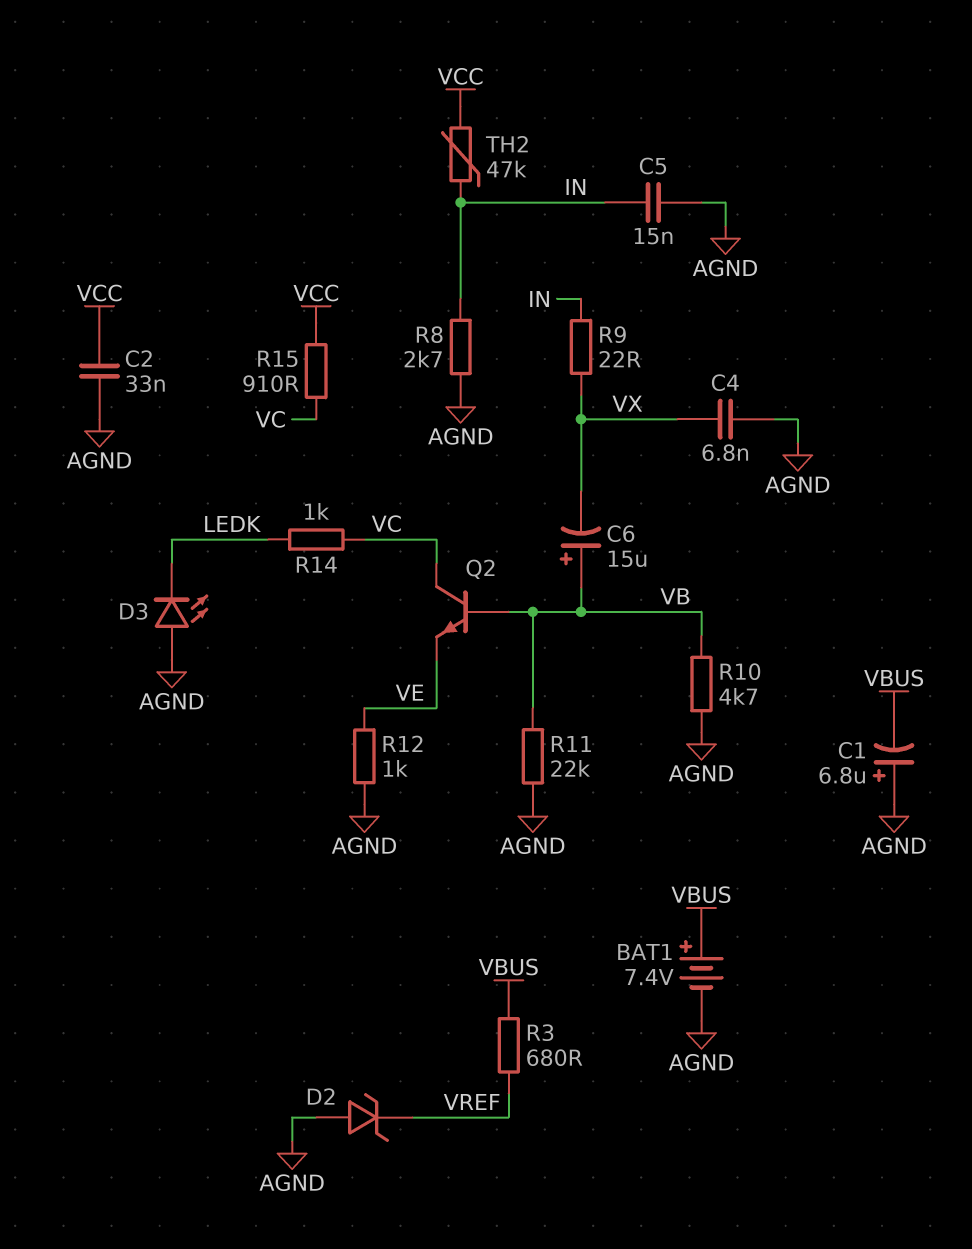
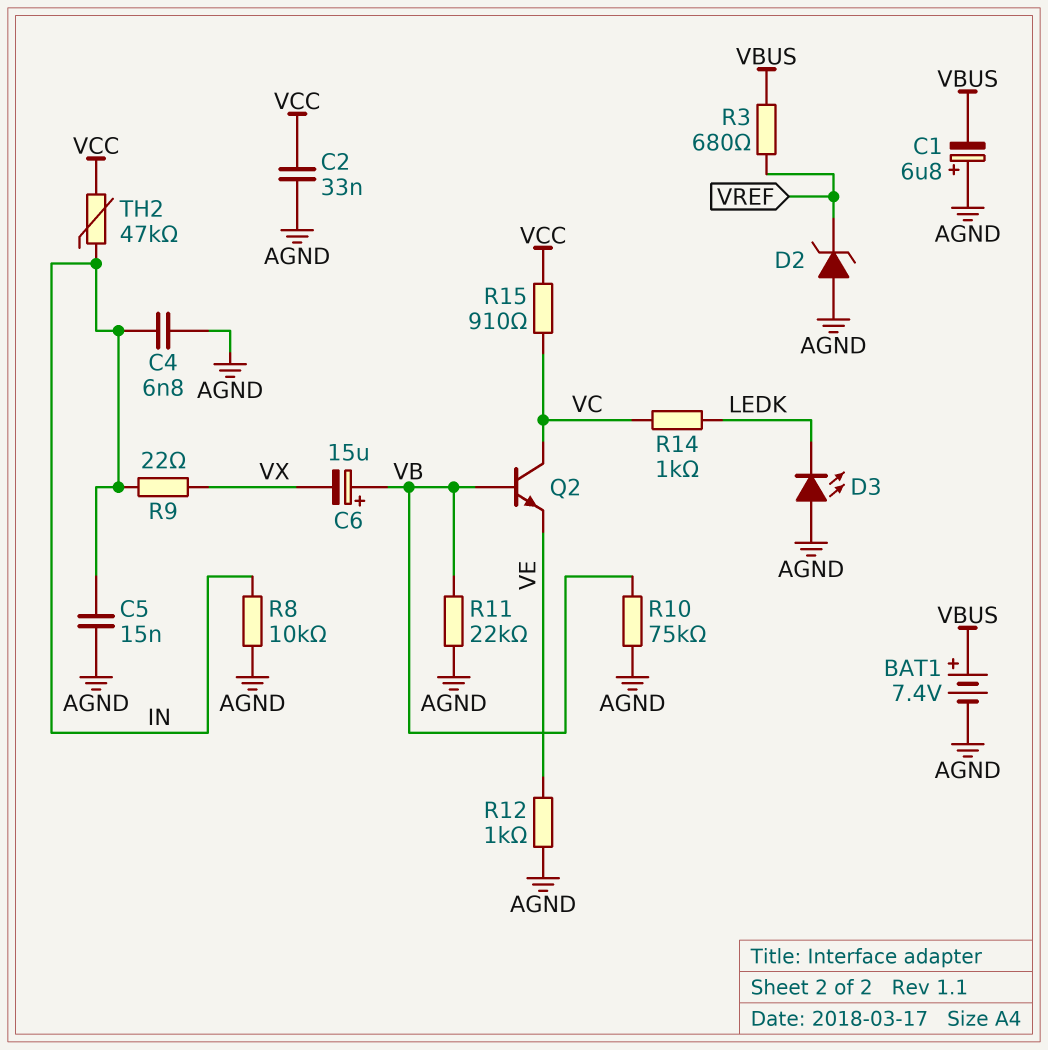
C4: 6.8nF (AGND, VX) -> 6.8nF (AGND, IN)
R8: 2.7k (AGND, IN) -> 10k (AGND, IN)
R10: 4.7k (AGND, VB) -> 75k (AGND, VB)

